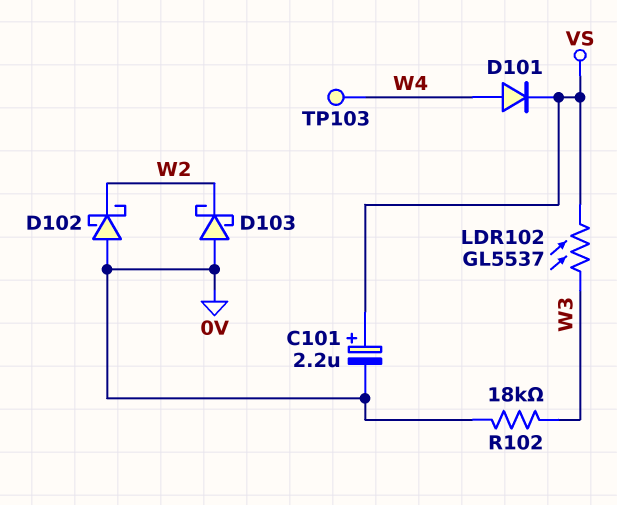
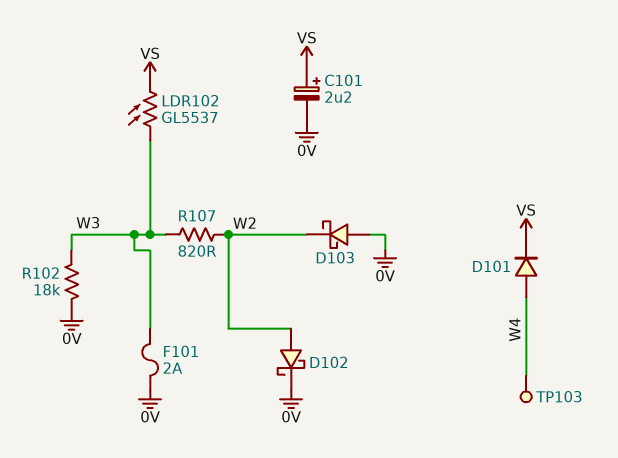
D102: schottky (A 0V, K W2) -> schottky (A W2, K 0V)
F101: none -> 2A (0V, W3)
R107: none -> 820 (W2, W3)

